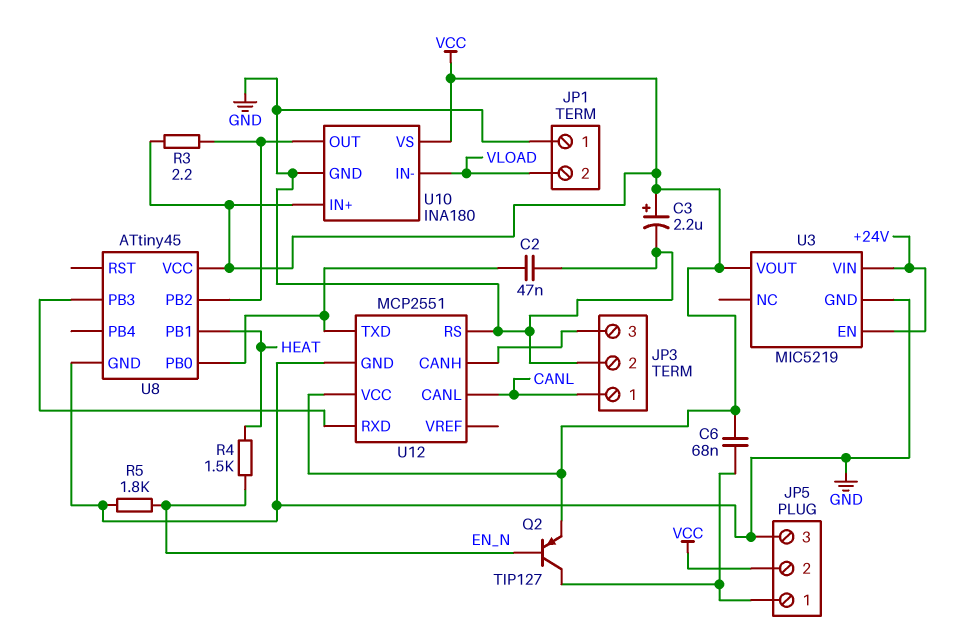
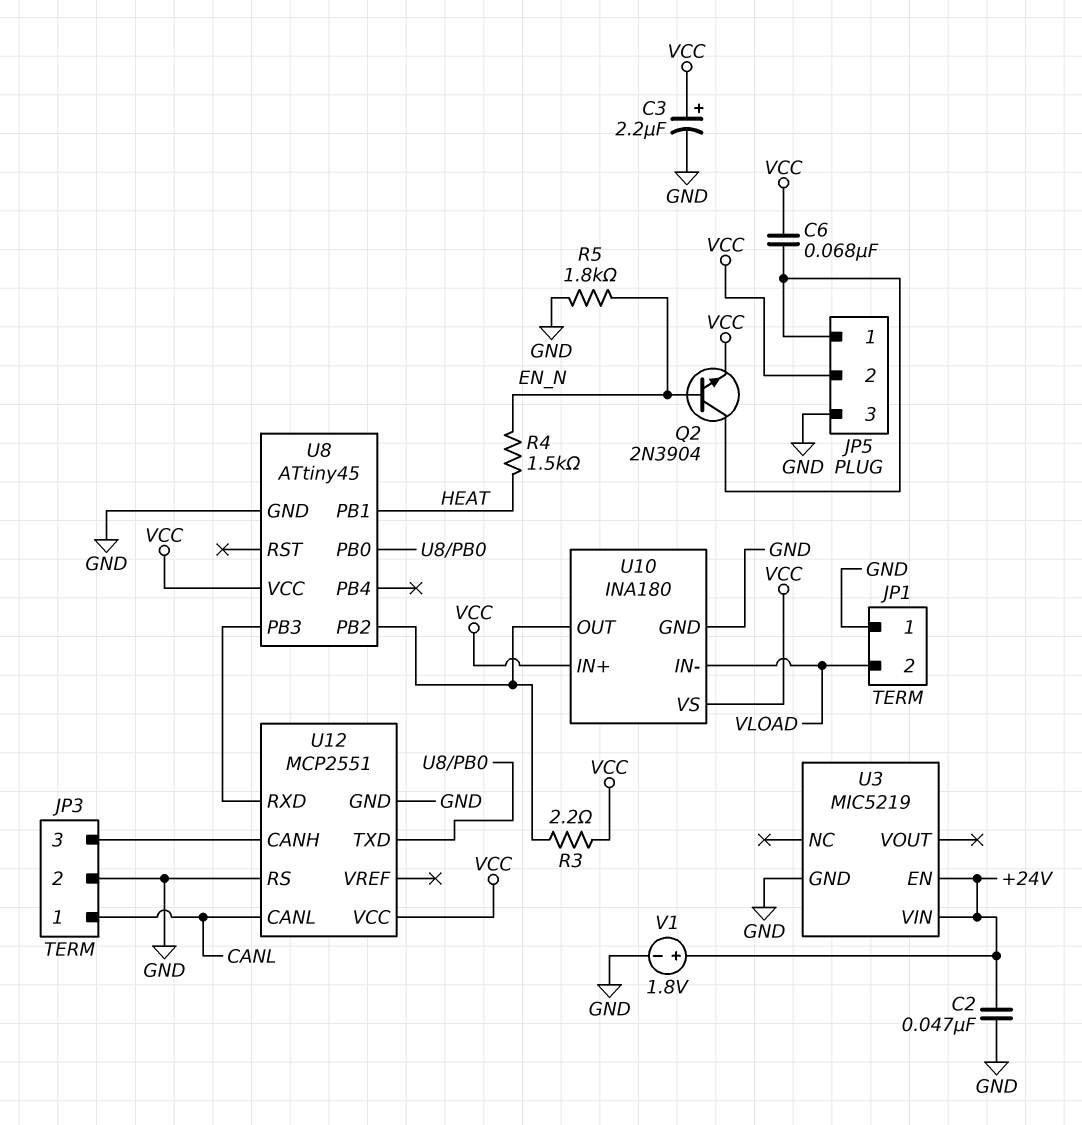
C2: 47nF (GND, U8/PB0) -> 47nF (+24V, GND)
Q2: PNP TIP127 (B EN_N, C JP5/1, E VCC) -> NPN 2N3904 (B EN_N, C JP5/1, E VCC)
U3 pin VOUT: VCC -> none
V1: none -> 1.8V (plus +24V, minus GND)

